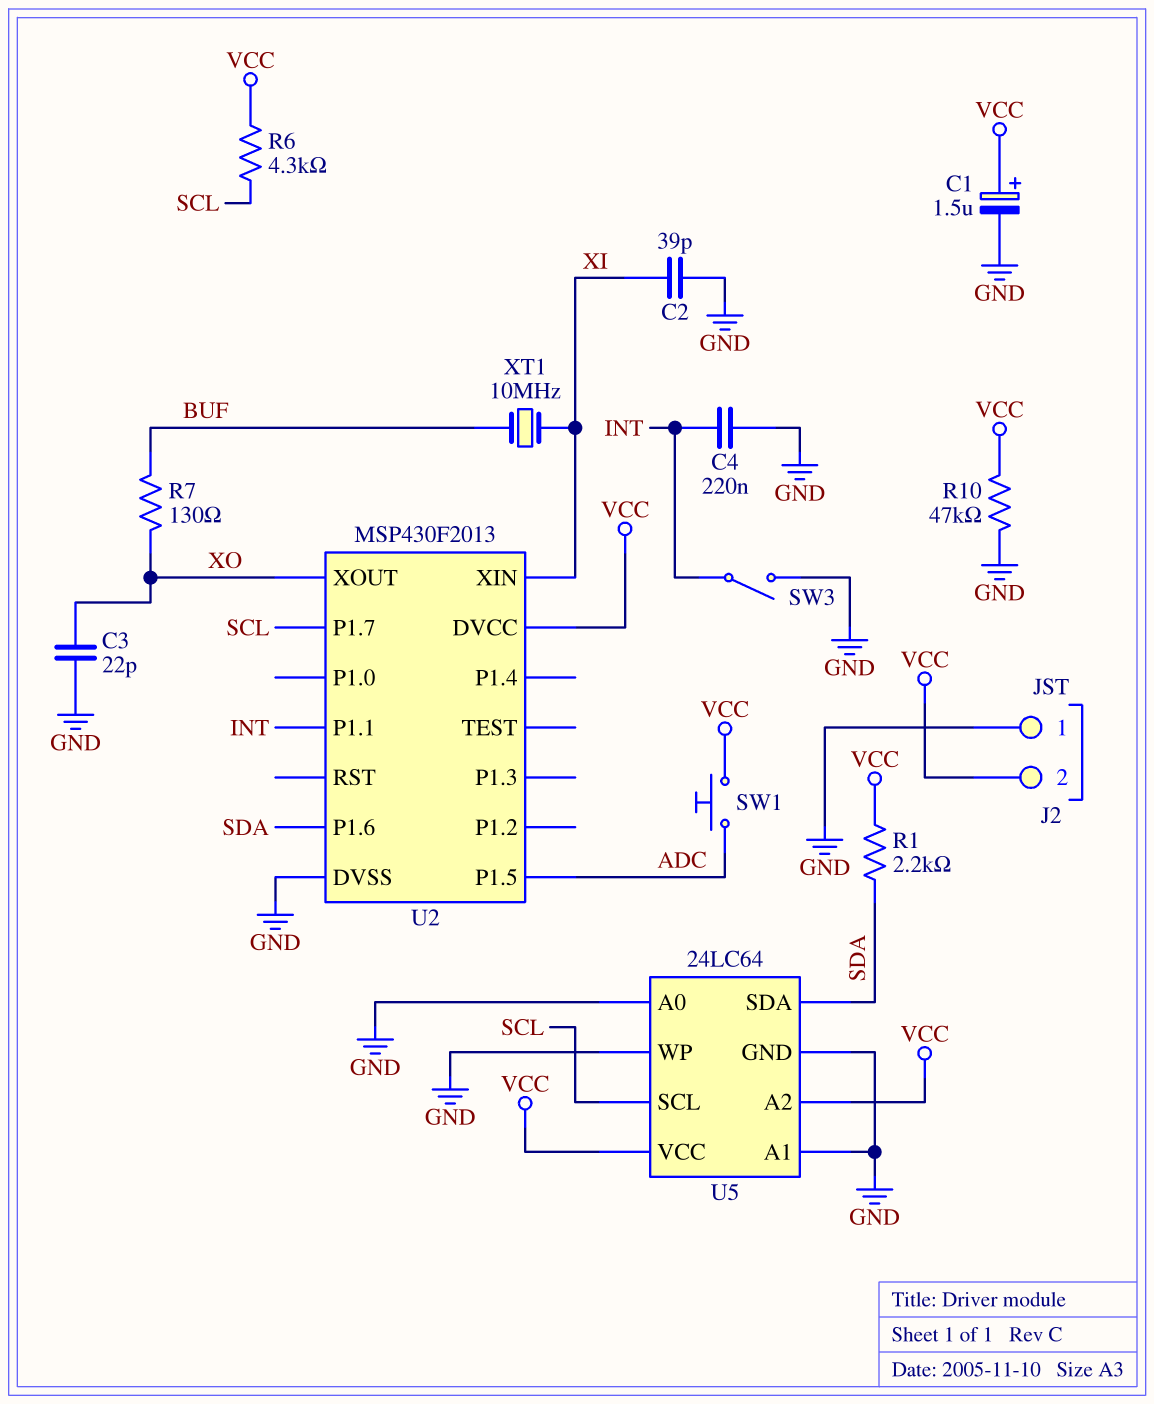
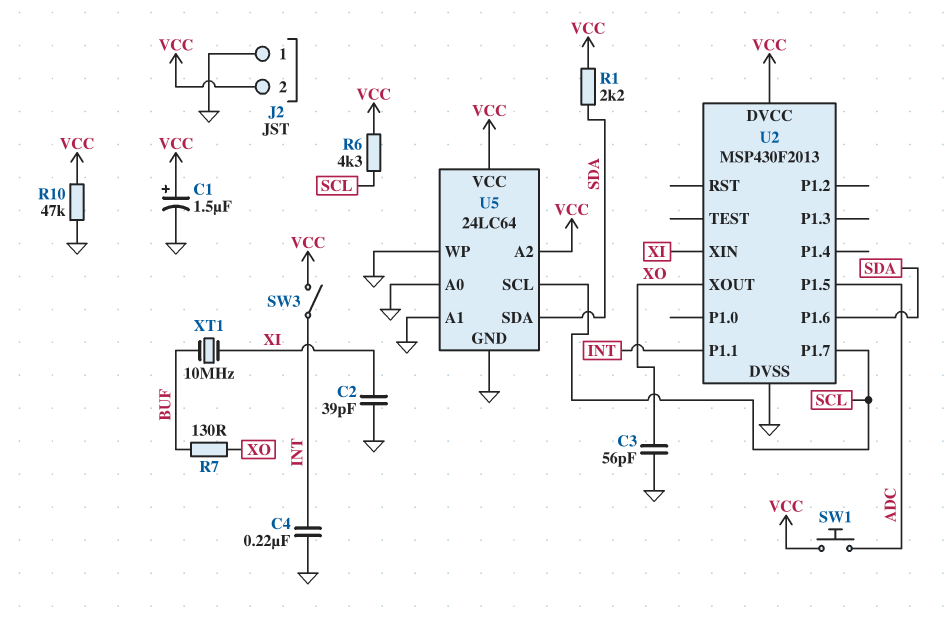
C3: 22pF (GND, XO) -> 56pF (GND, XO)
SW3: switch (GND, INT) -> switch (INT, VCC)

